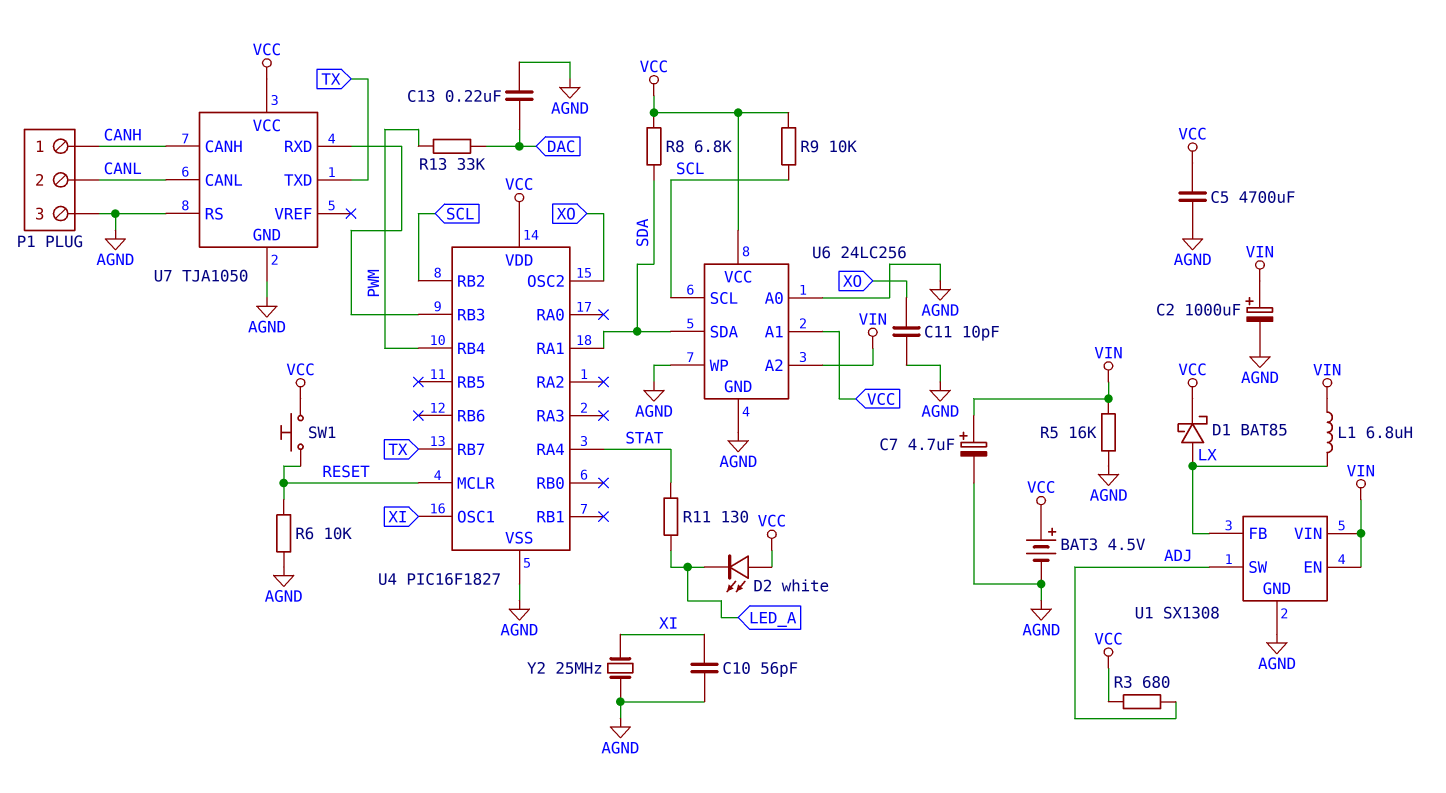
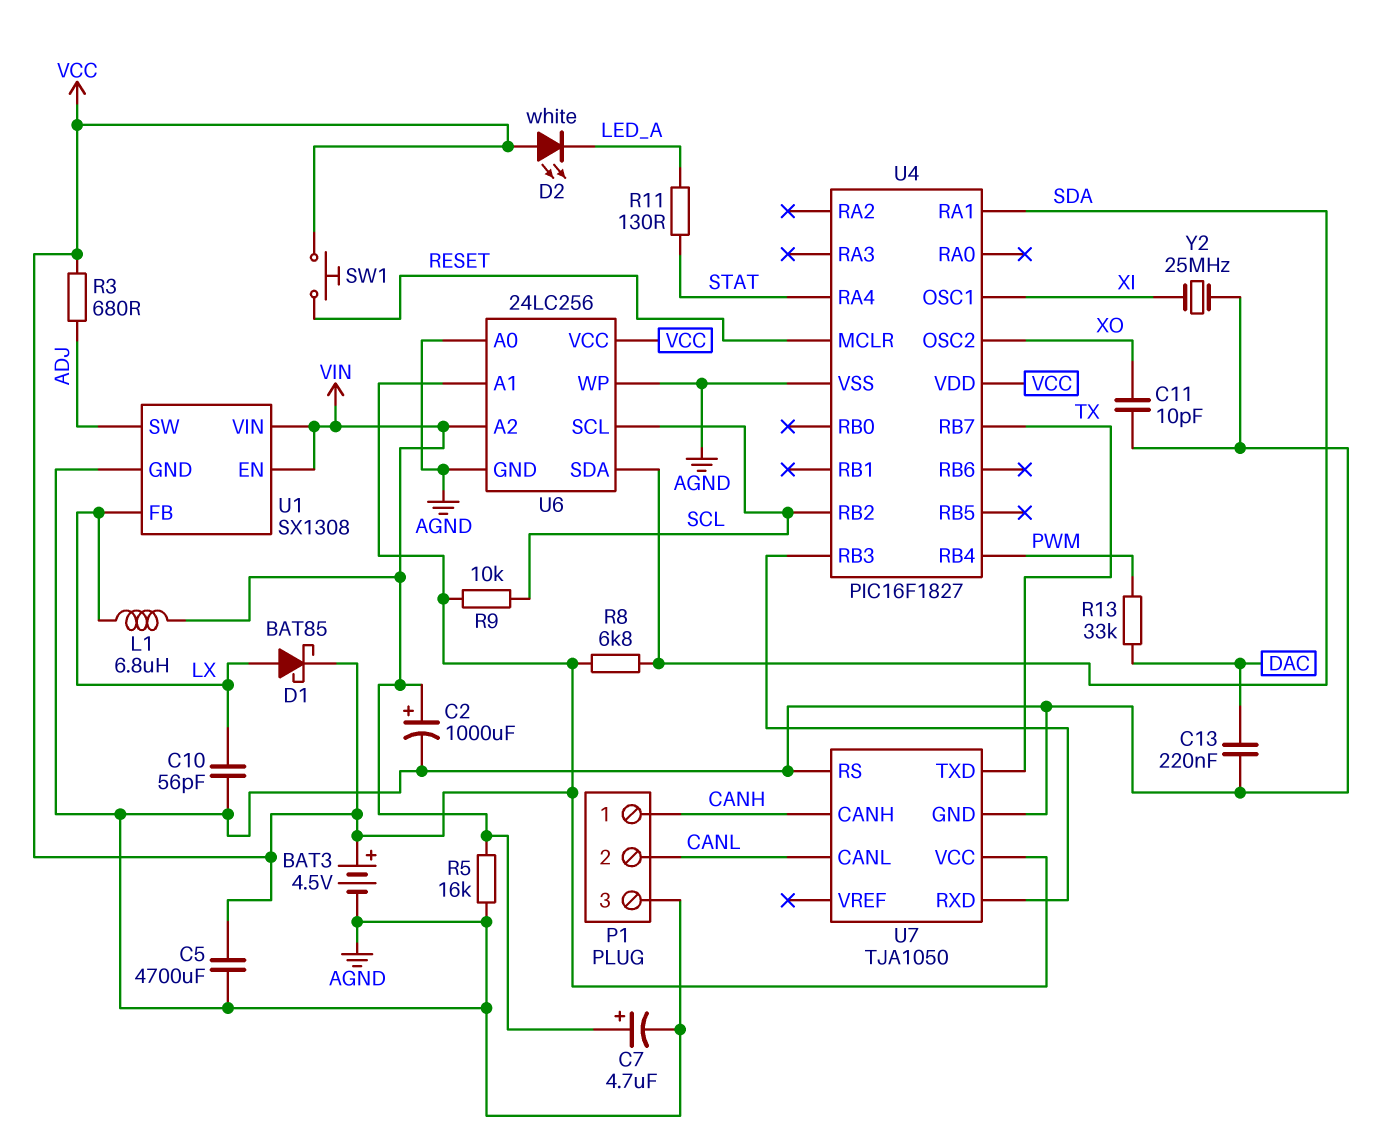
C10: 56pF (AGND, XI) -> 56pF (AGND, LX)
R6: 10k (AGND, RESET) -> none

